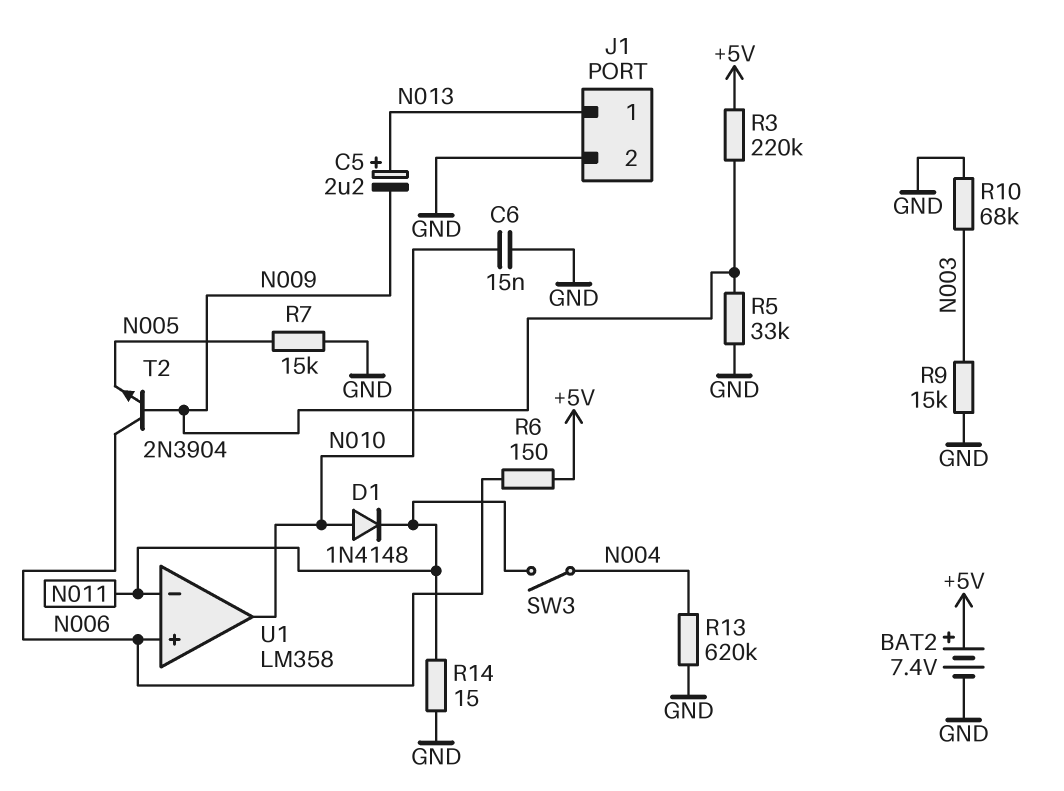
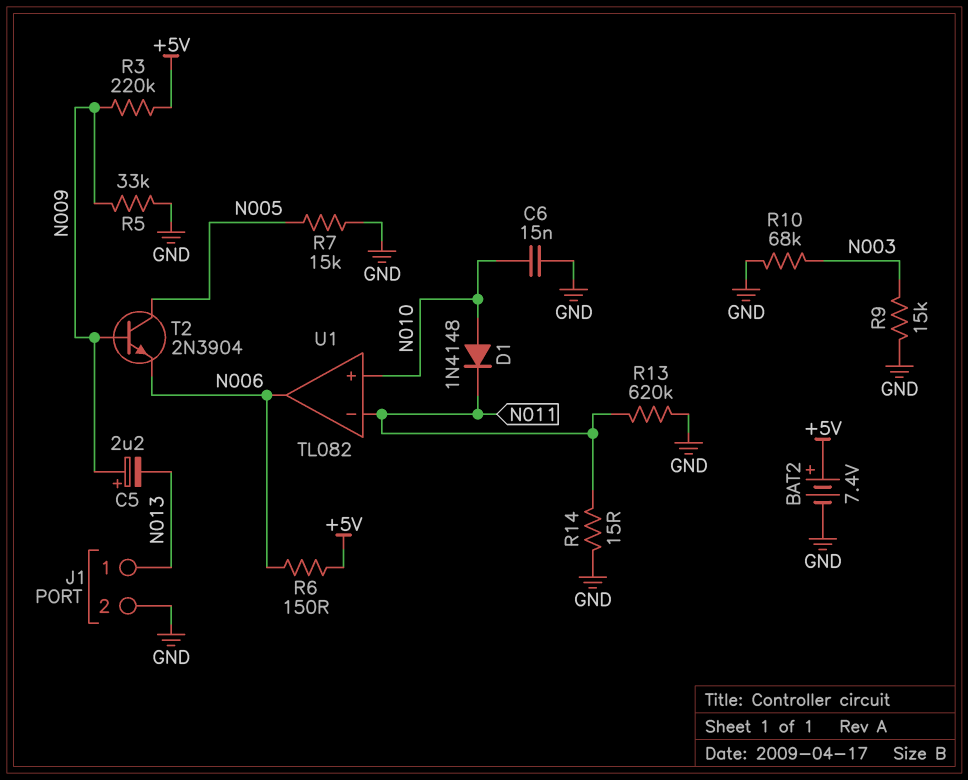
C5: 2.2uF (plus N013, minus N009) -> 2.2uF (plus N009, minus N013)
R13: 620k (GND, N004) -> 620k (GND, N011)
SW3: switch (N004, N011) -> none
T2: NPN 2N3904 (B N009, C N006, E N005) -> NPN 2N3904 (B N009, C N005, E N006)
U1: LM358 -> TL082
U1 pin in+: N006 -> N010
U1 pin out: N010 -> N006

